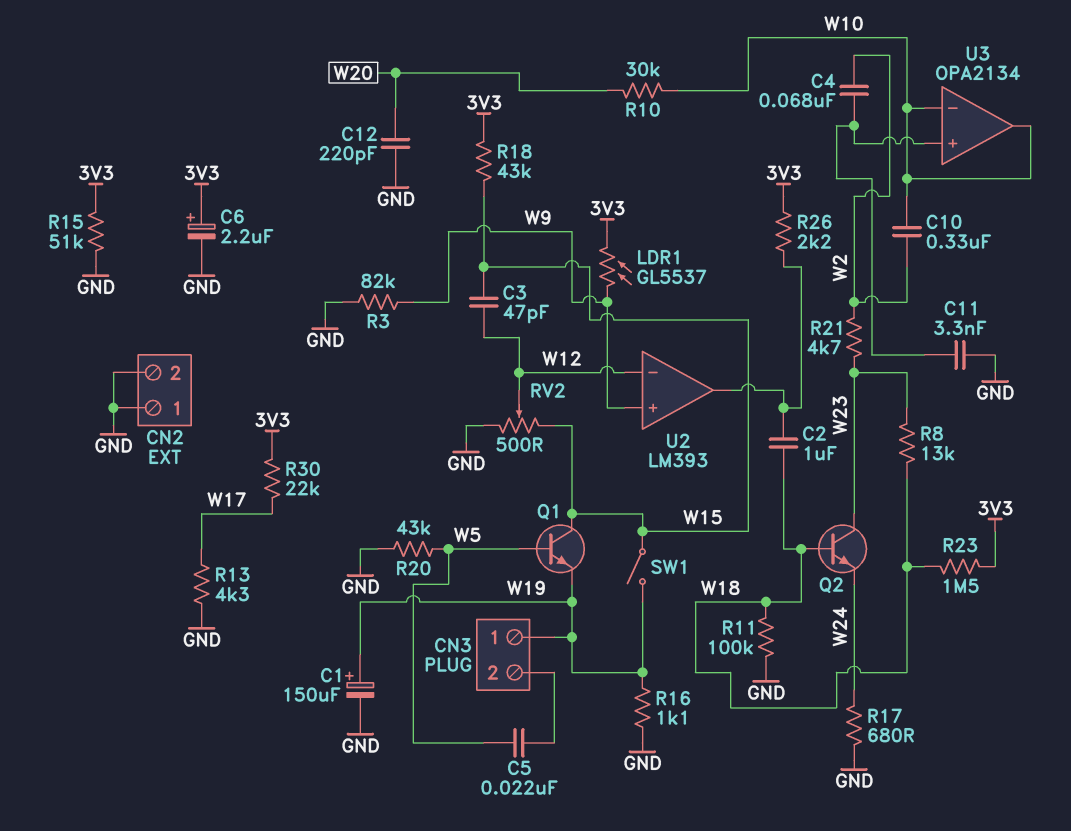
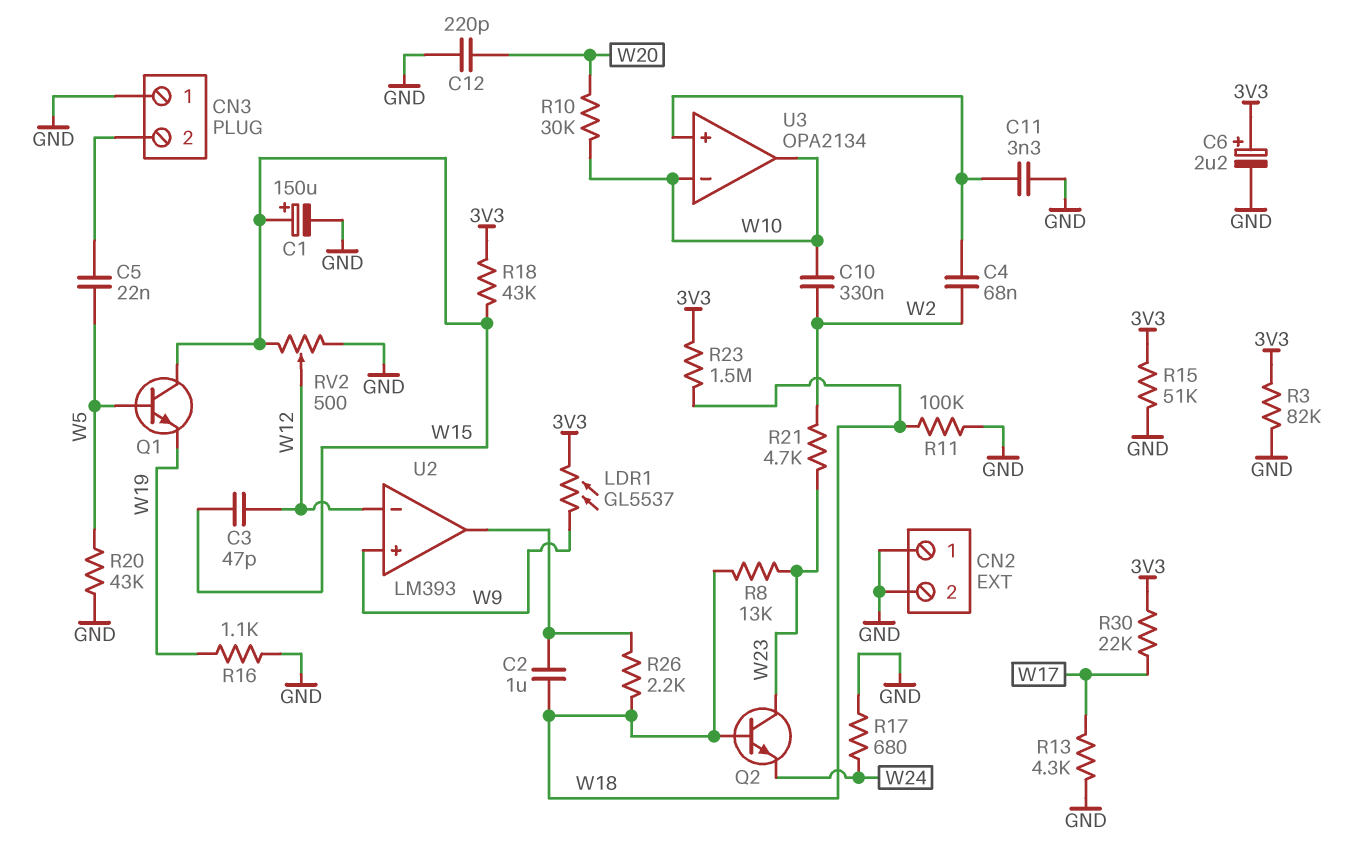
C1: 150uF (plus W19, minus GND) -> 150uF (plus W15, minus GND)
CN3 pin 1: W19 -> GND
R3: 82k (GND, W9) -> 82k (3V3, GND)
R26: 2.2k (3V3, U2/out) -> 2.2k (U2/out, W18)
SW1: switch (W15, W19) -> none

